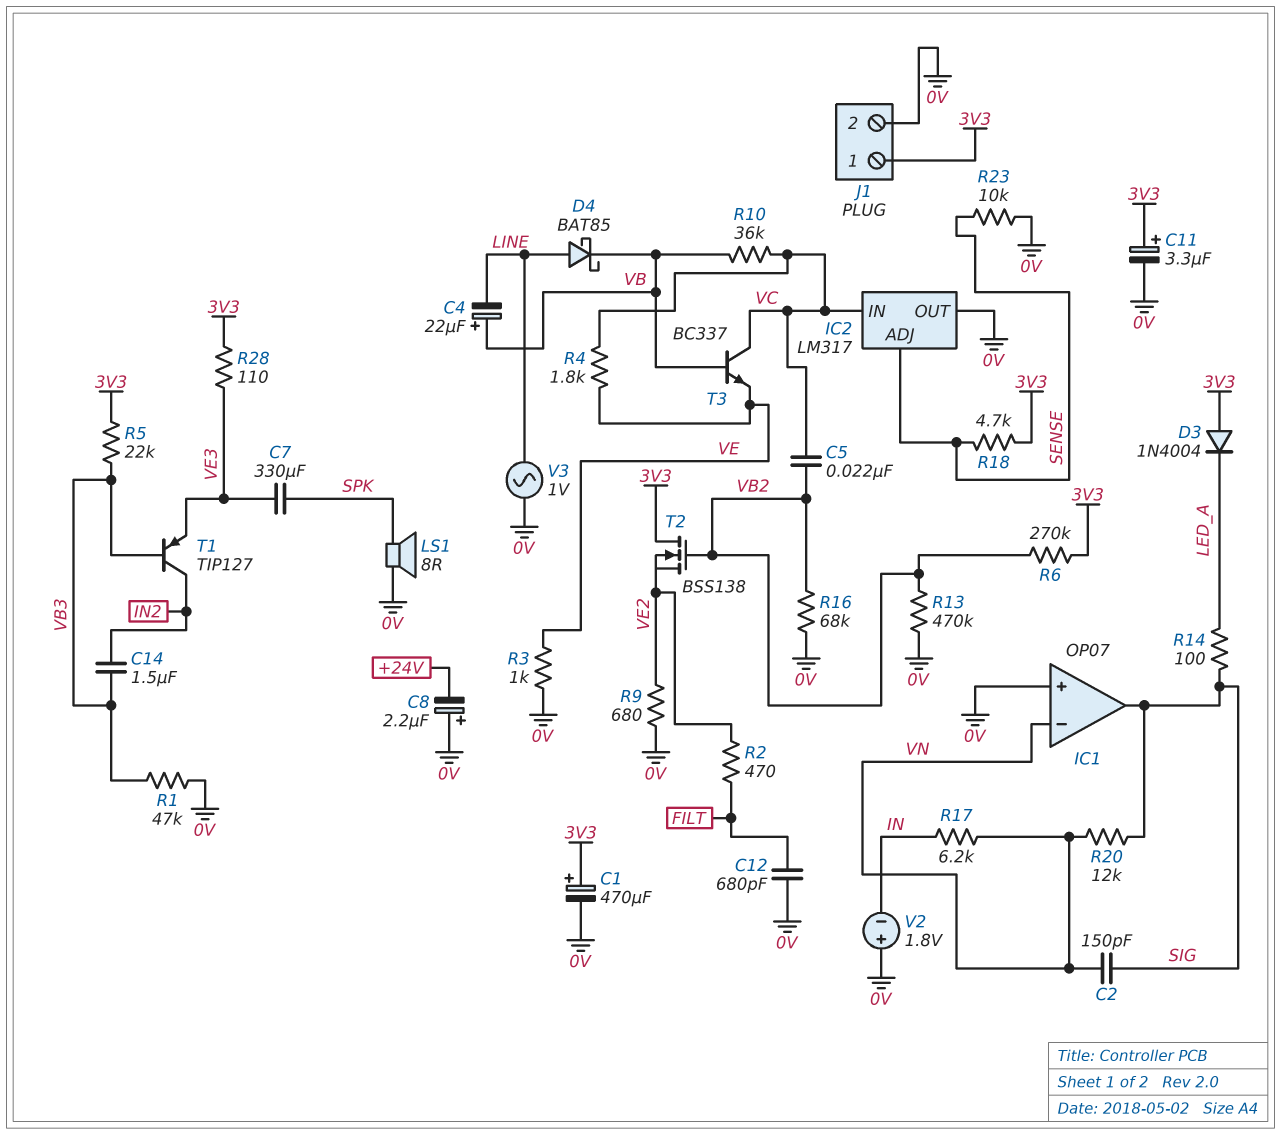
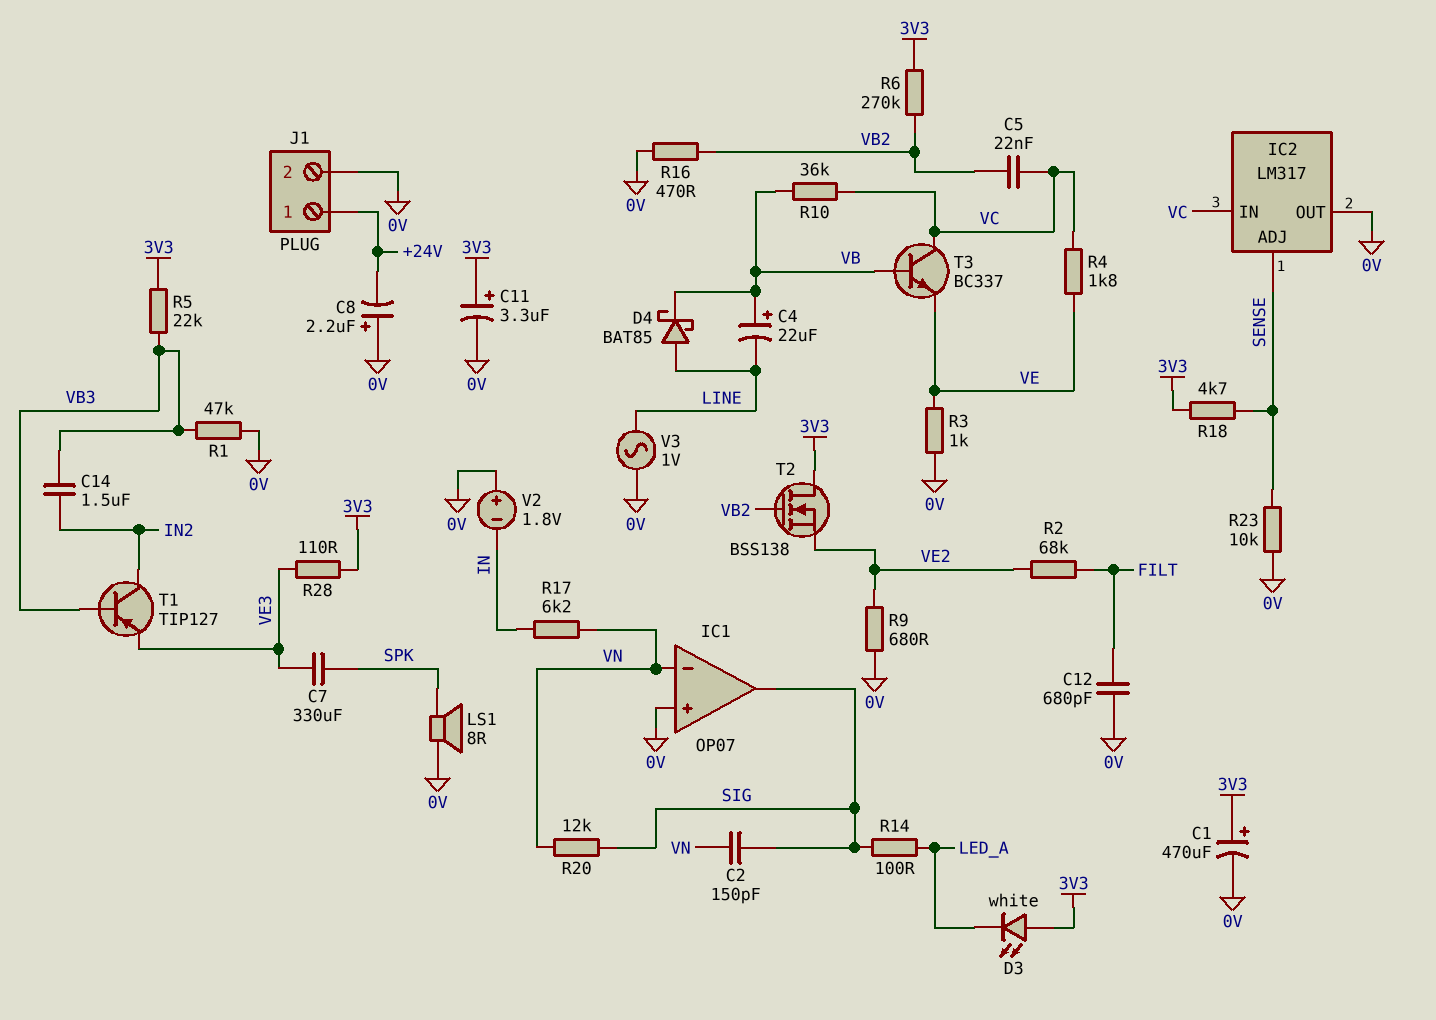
D3: diode 1N4004 (A 3V3, K LED_A) -> LED white (A 3V3, K LED_A)
J1 pin 1: 3V3 -> +24V
R2: 470 (FILT, VE2) -> 68k (FILT, VE2)
R13: 470k (0V, VB2) -> none
R16: 68k (0V, VB2) -> 470 (0V, VB2)

